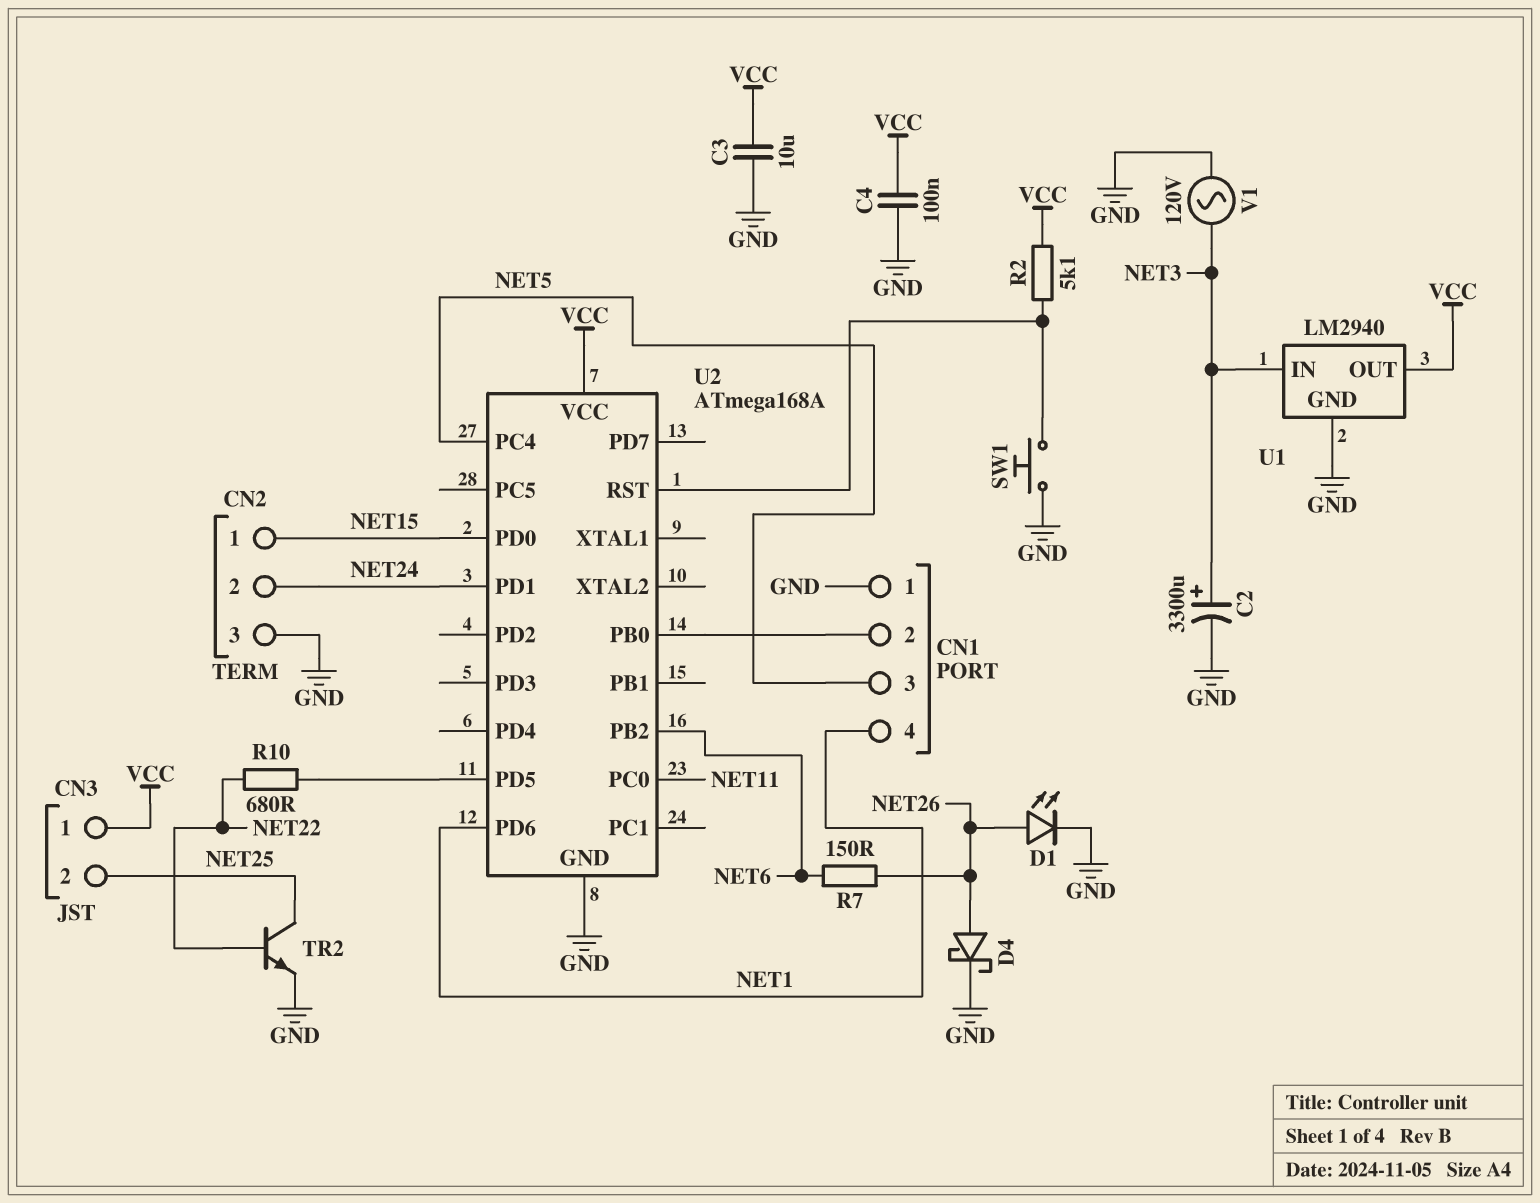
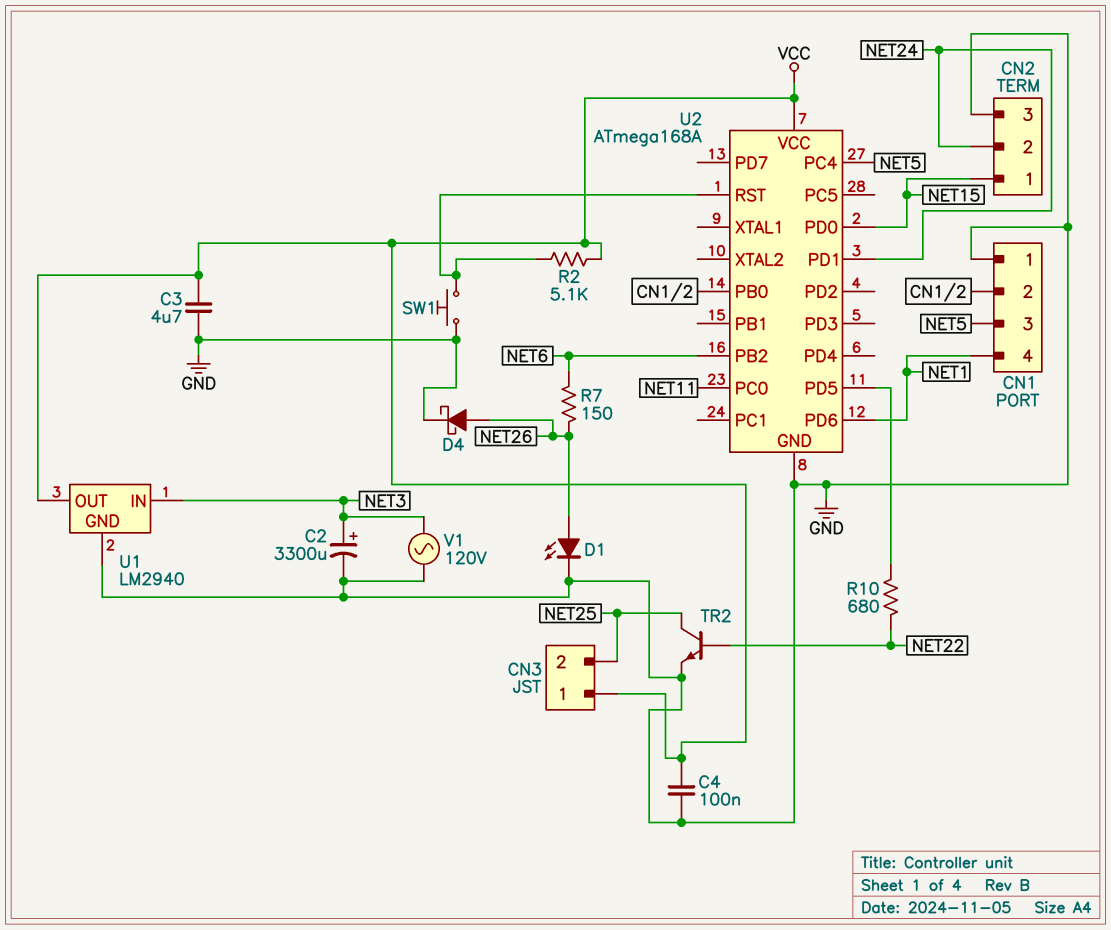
C3: 10uF (GND, VCC) -> 4.7uF (GND, VCC)

